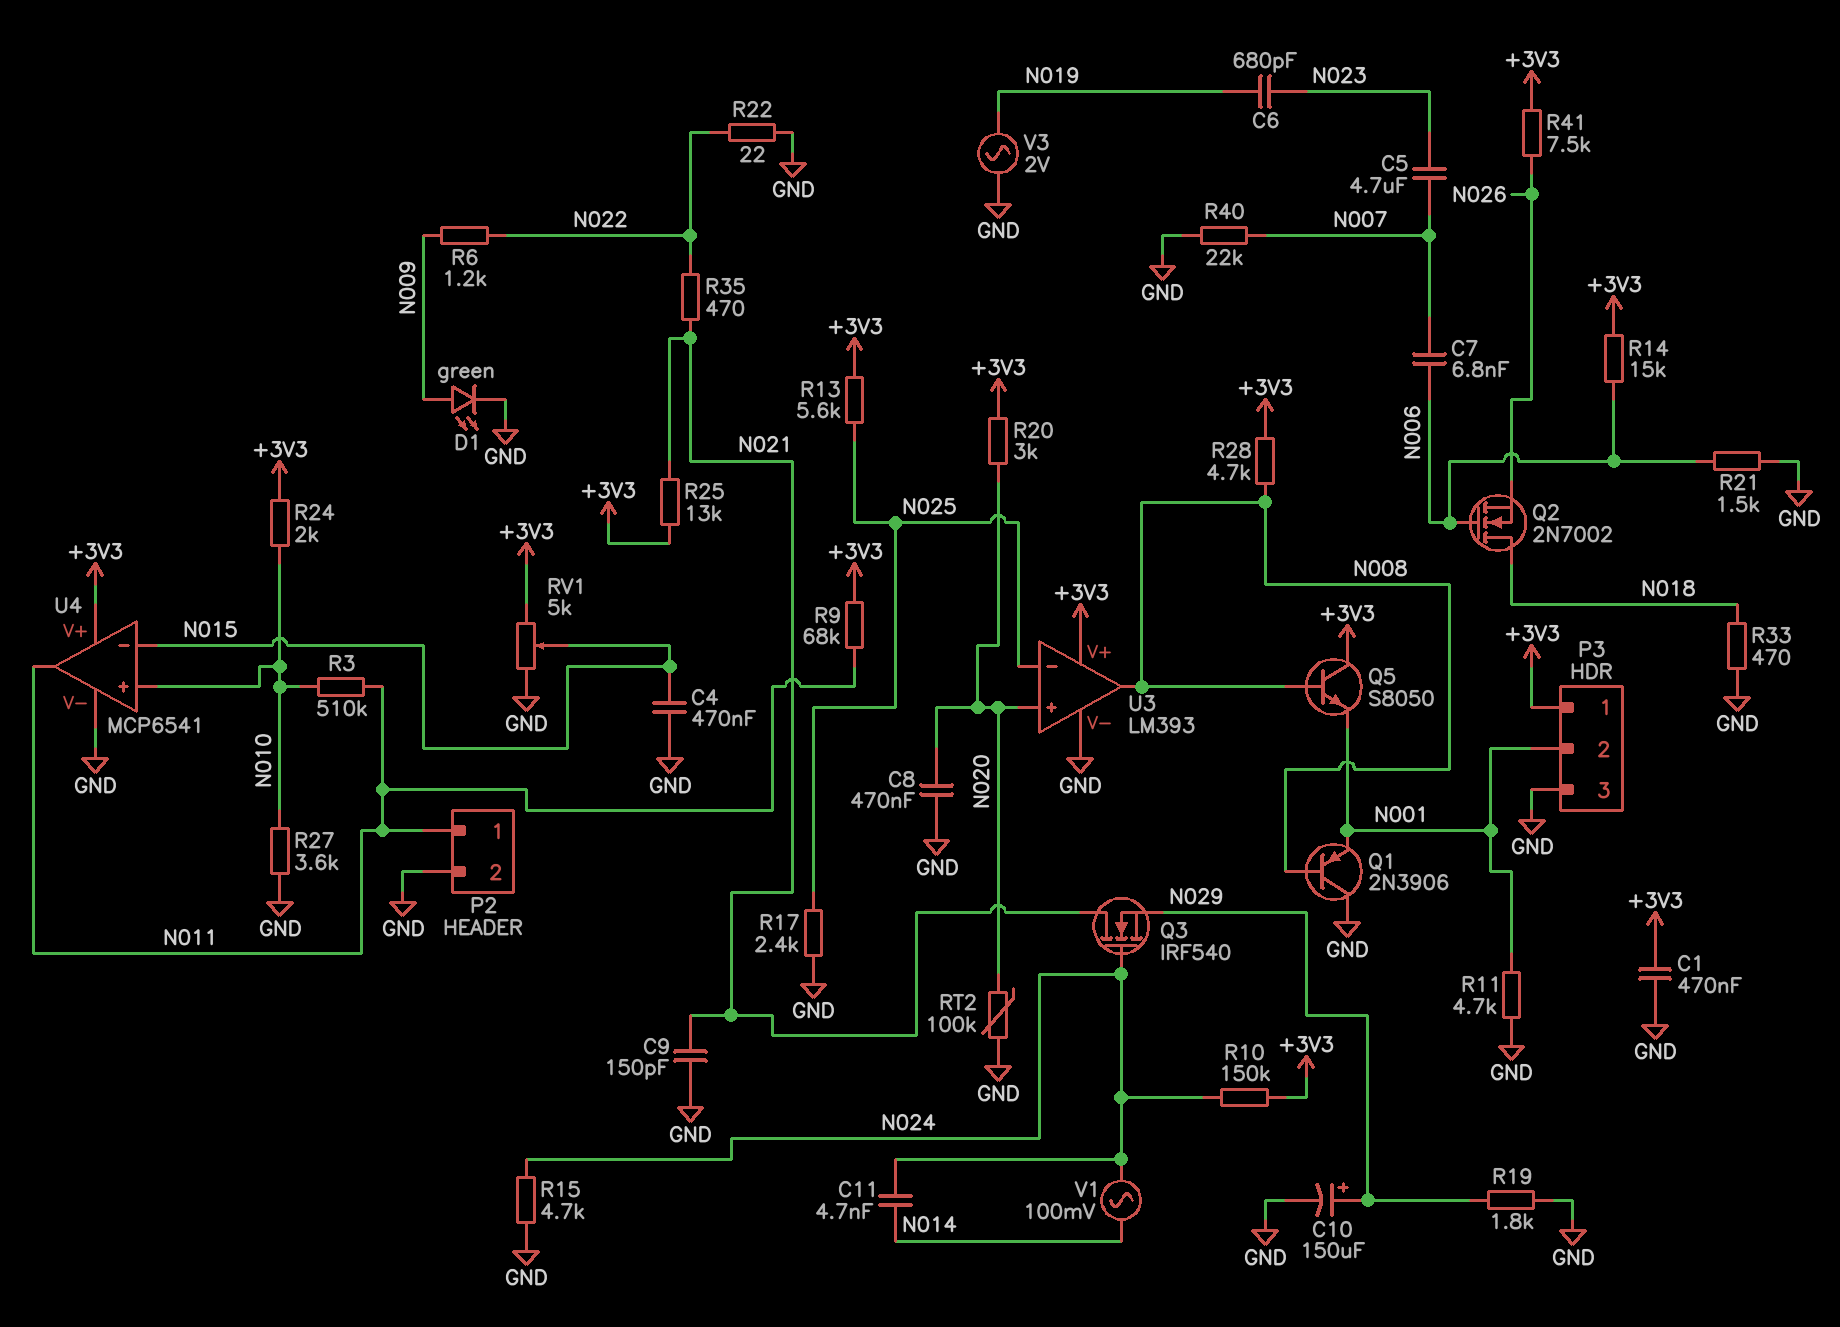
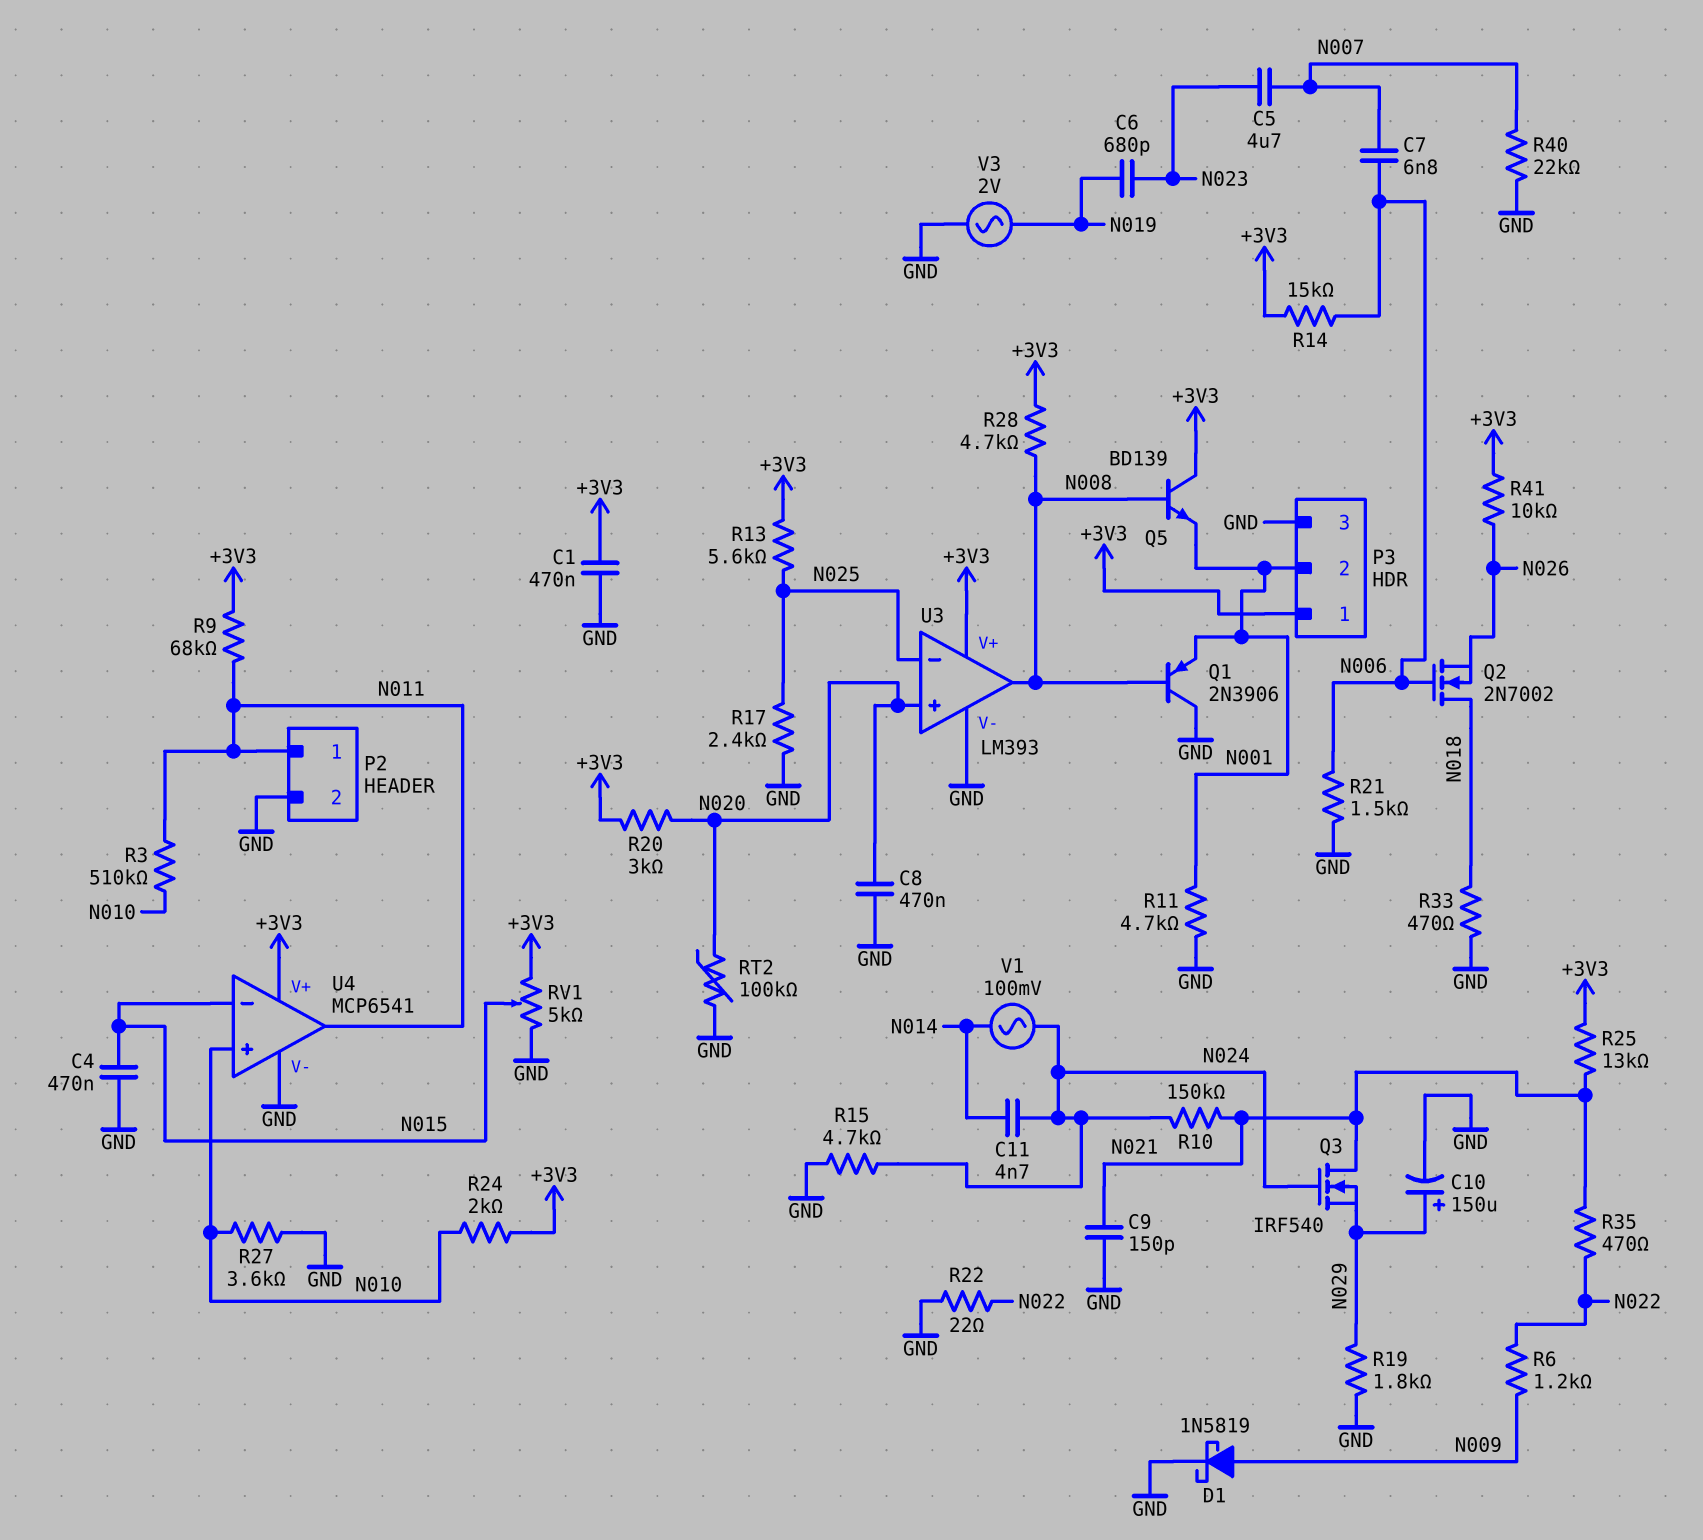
D1: LED green (A N009, K GND) -> schottky 1N5819 (A N009, K GND)
Q5: NPN S8050 (B N008, C +3V3, E N001) -> NPN BD139 (B N008, C +3V3, E N001)
R10: 150k (+3V3, N024) -> 150k (N021, N024)
R41: 7.5k (+3V3, N026) -> 10k (+3V3, N026)

